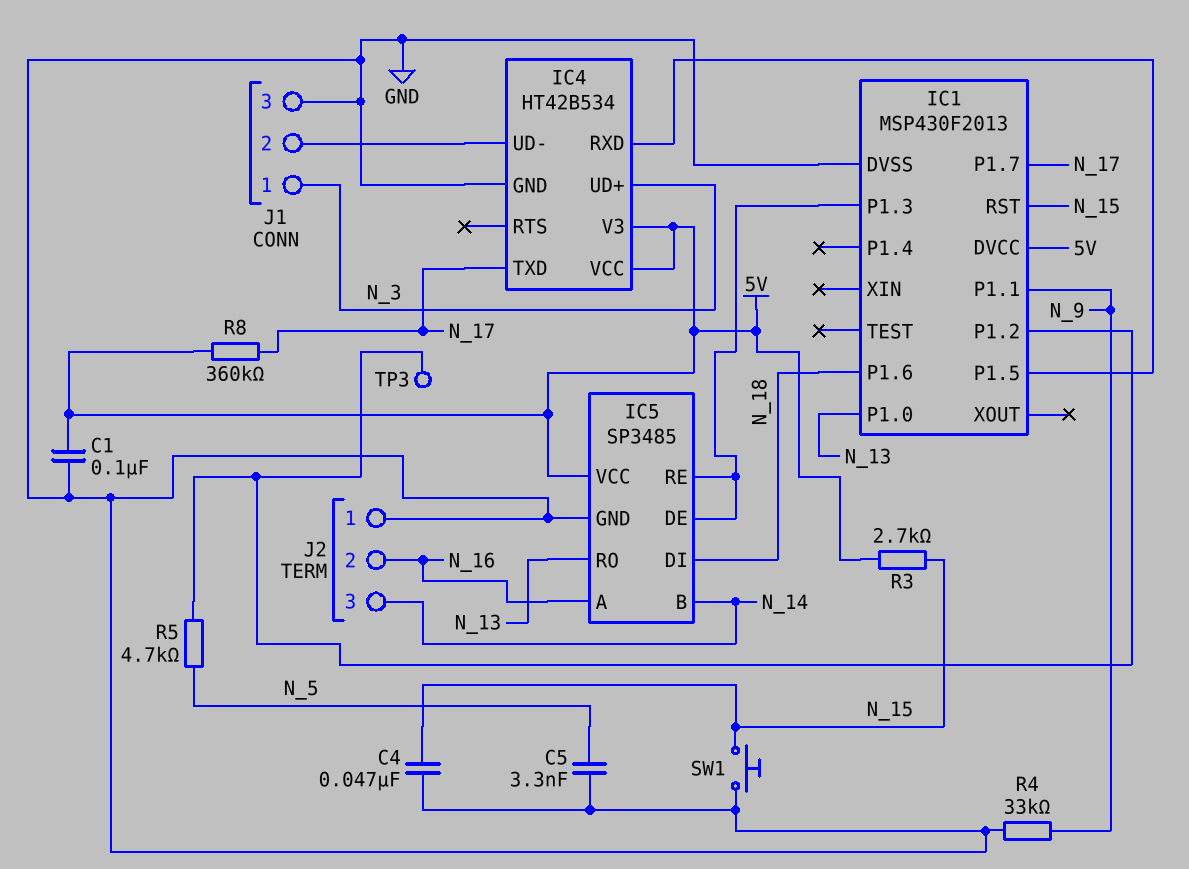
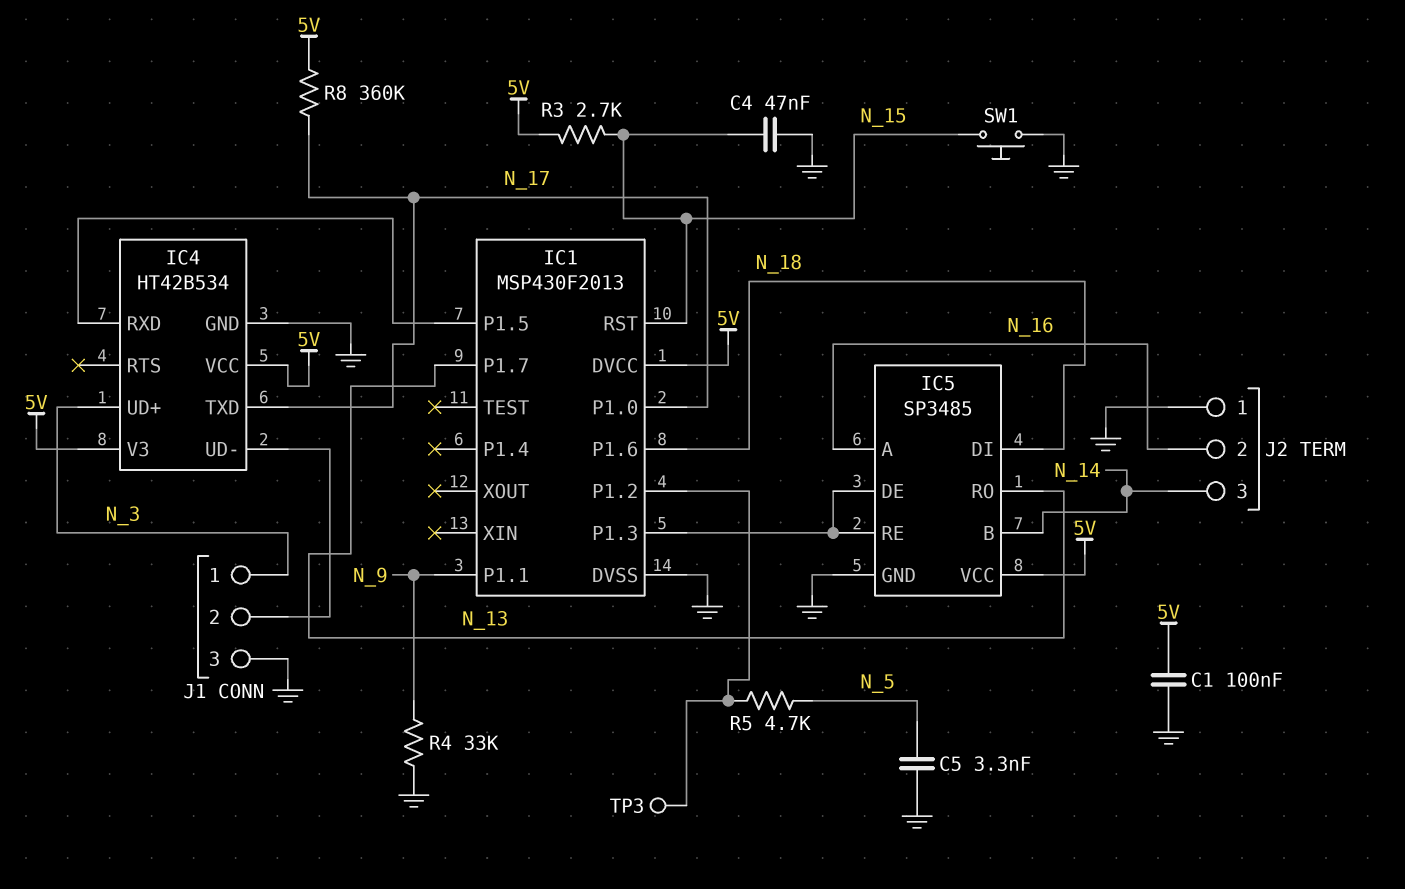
IC1 pin P1.0: N_13 -> N_17
IC1 pin P1.7: N_17 -> N_13

